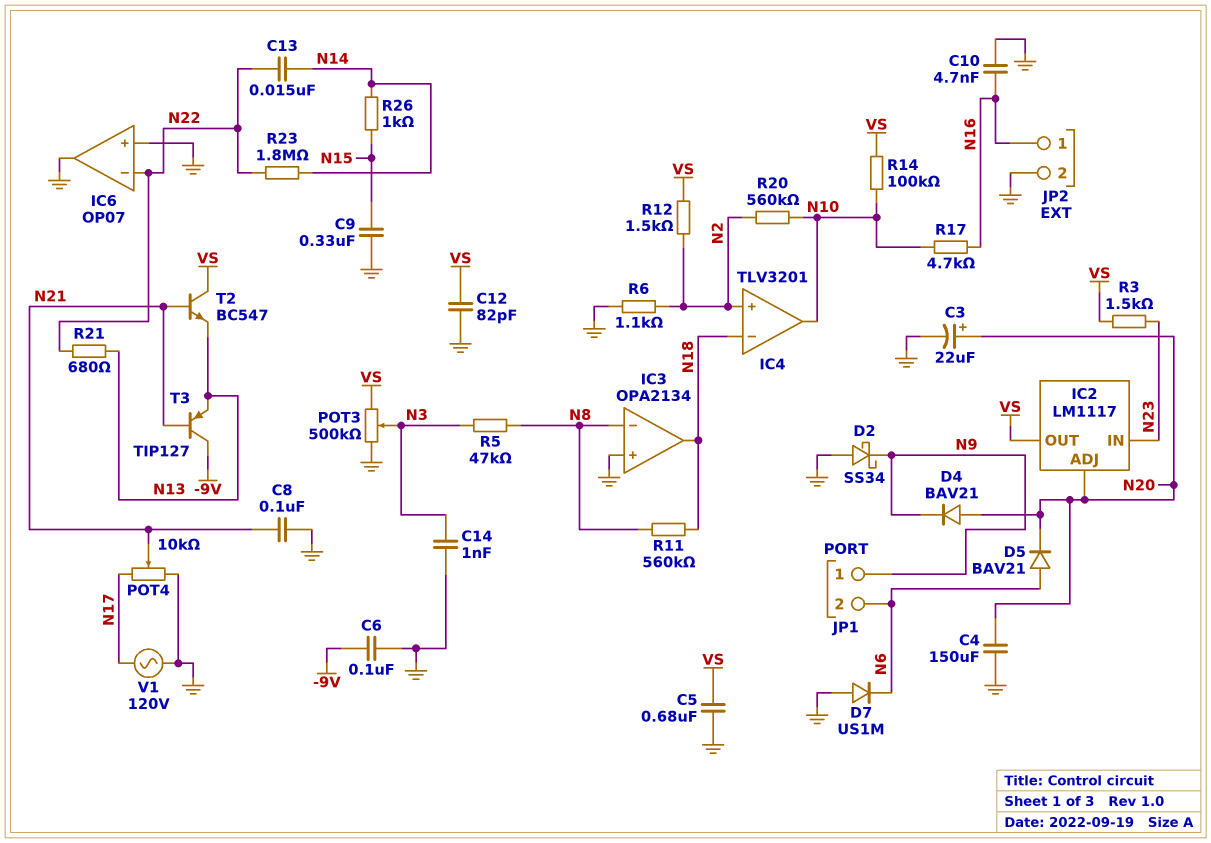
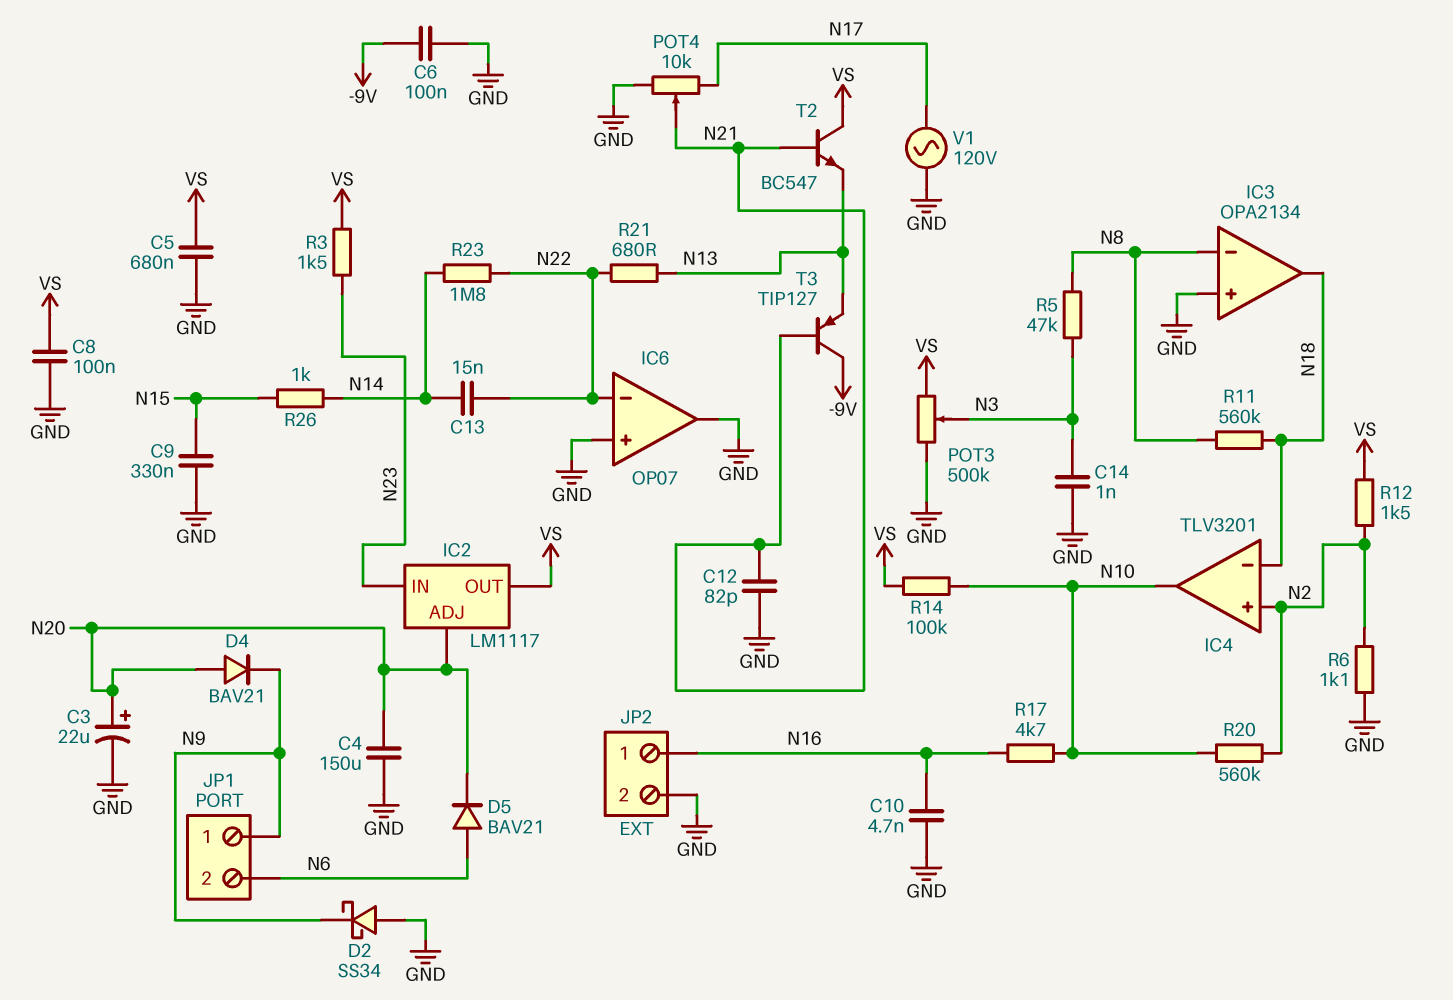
C8: 100nF (GND, N21) -> 100nF (GND, VS)
C12: 82pF (GND, VS) -> 82pF (GND, N21)
D7: diode US1M (A GND, K N6) -> none

